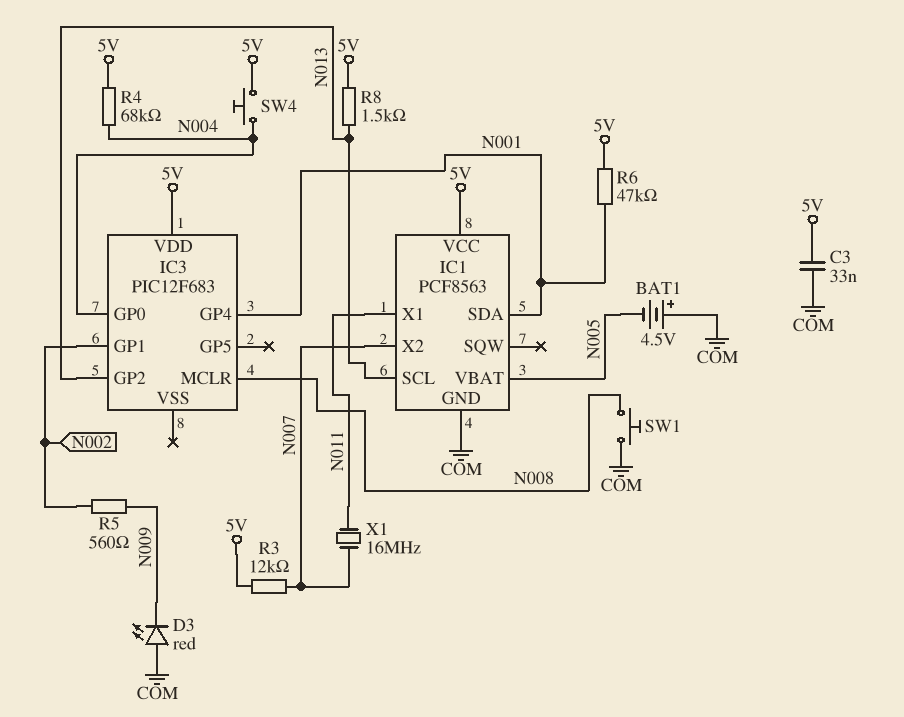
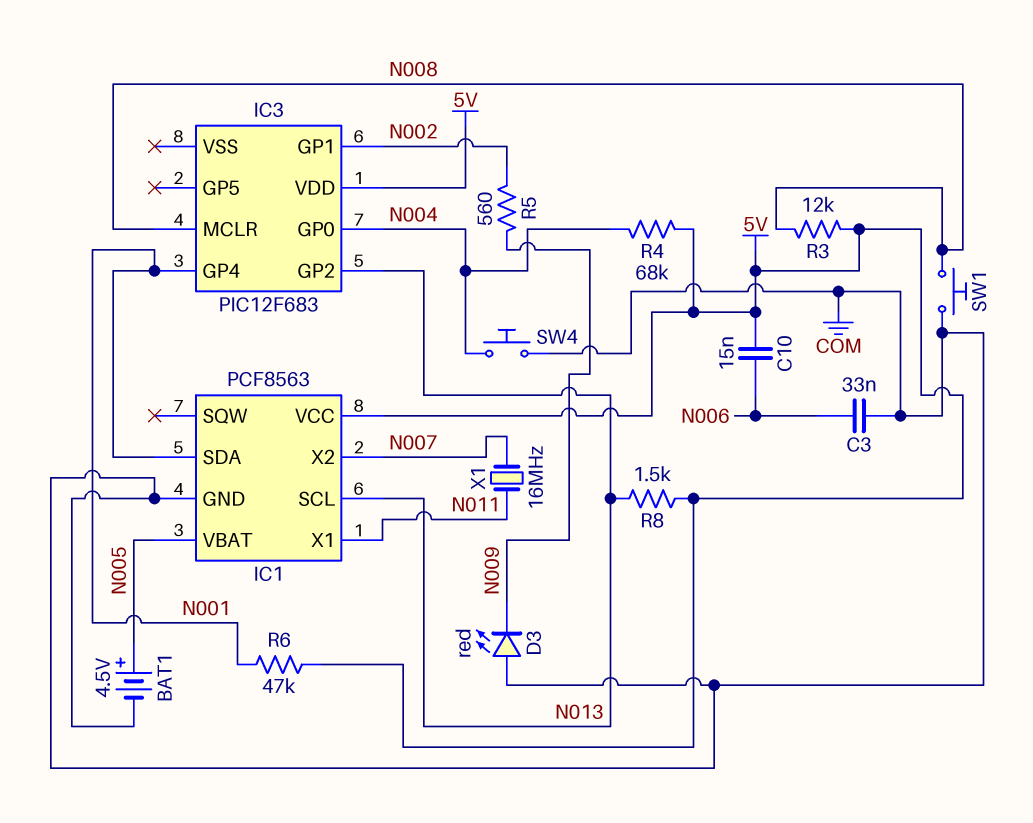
BAT1: 4.5V (plus COM, minus N005) -> 4.5V (plus N005, minus COM)
C3: 33nF (5V, COM) -> 33nF (COM, N006)
C10: none -> 15nF (5V, N006)
R3: 12k (5V, N007) -> 12k (5V, N008)
SW4: button (5V, N004) -> button (COM, N004)

